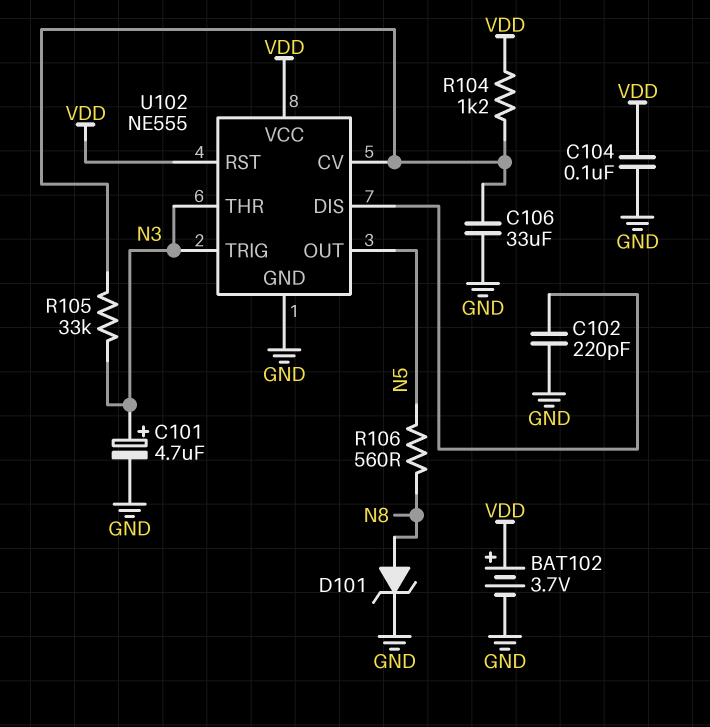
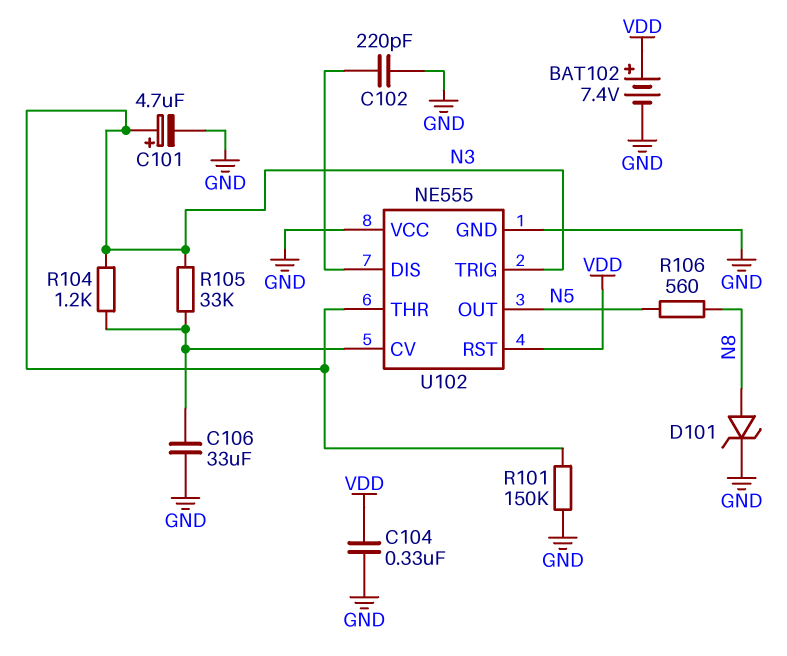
BAT102: 3.7V (plus VDD, minus GND) -> 7.4V (plus VDD, minus GND)
C104: 100nF (GND, VDD) -> 330nF (GND, VDD)
R101: none -> 150k (GND, N3)
R104: 1.2k (U102/CV, VDD) -> 1.2k (N3, U102/CV)
U102 pin VCC: VDD -> GND

